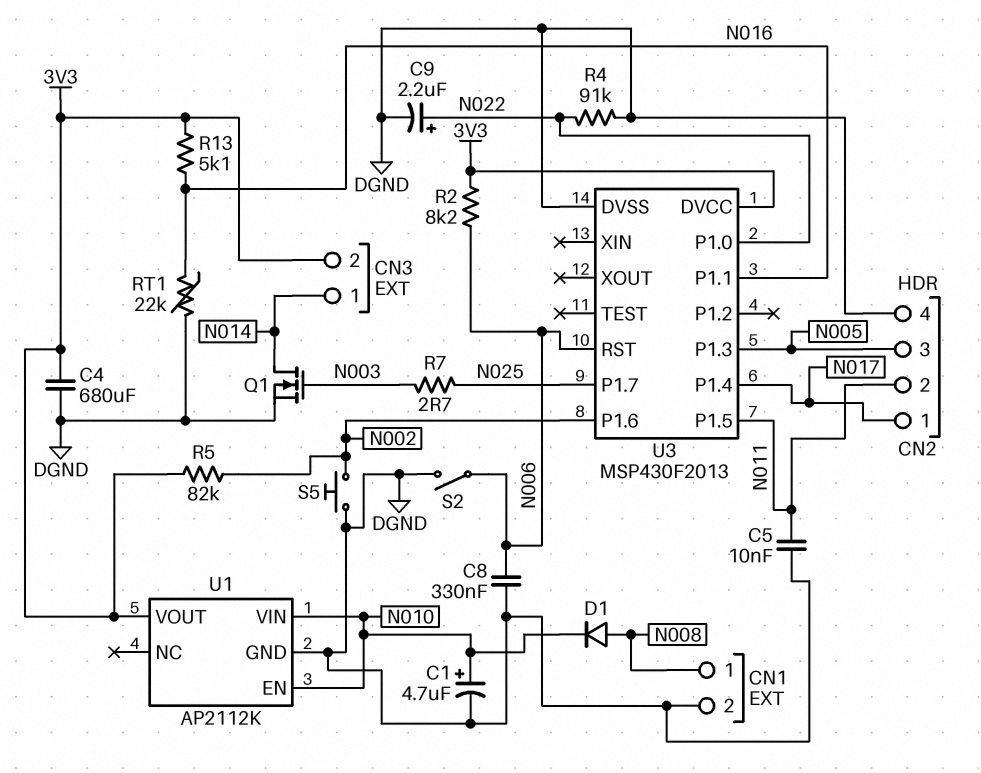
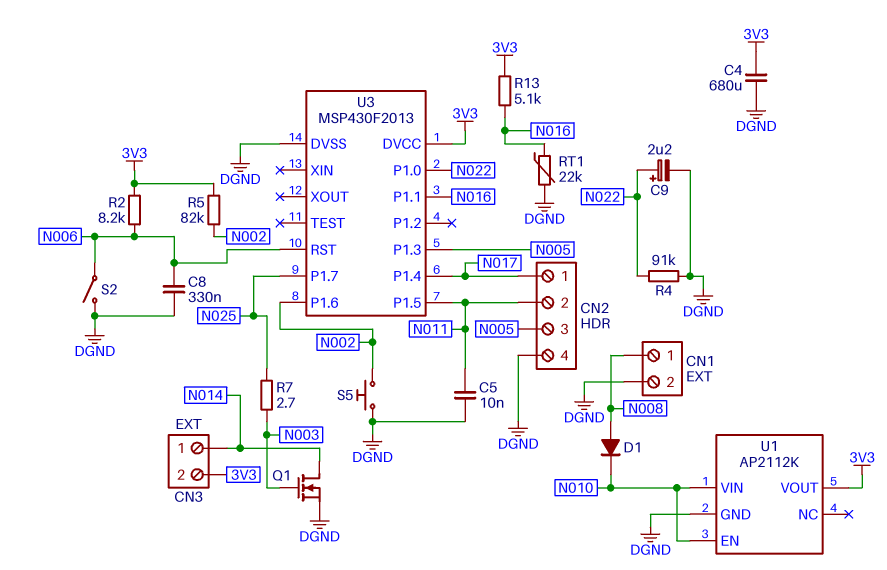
C1: 4.7uF (plus N010, minus DGND) -> none

